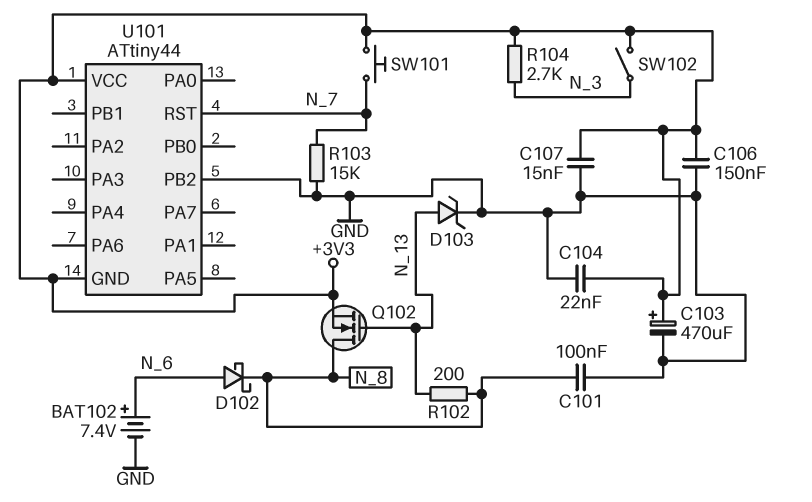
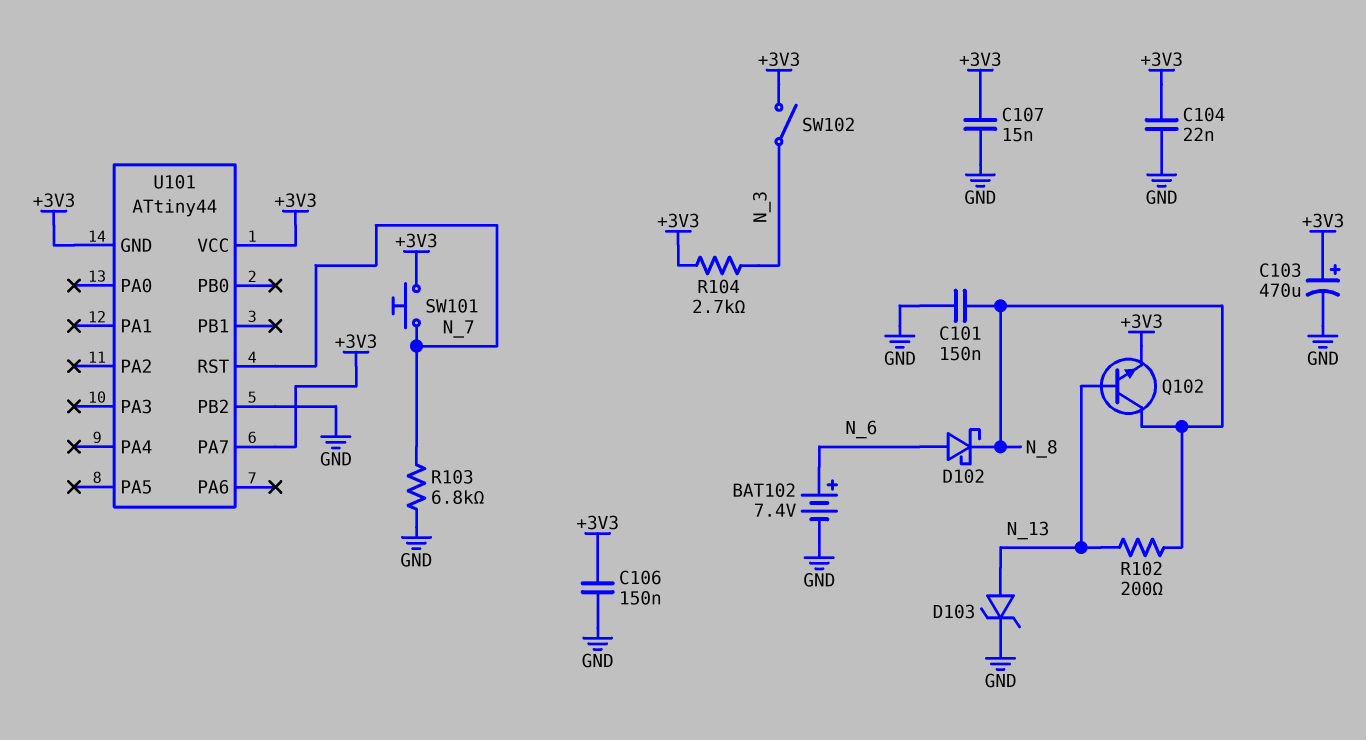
C101: 100nF (GND, N_8) -> 150nF (GND, N_8)
Q102: NMOS (G N_13, D N_8, S +3V3) -> NPN (B N_13, C N_8, E +3V3)
R103: 15k (GND, N_7) -> 6.8k (GND, N_7)
U101 pin PA7: none -> +3V3

